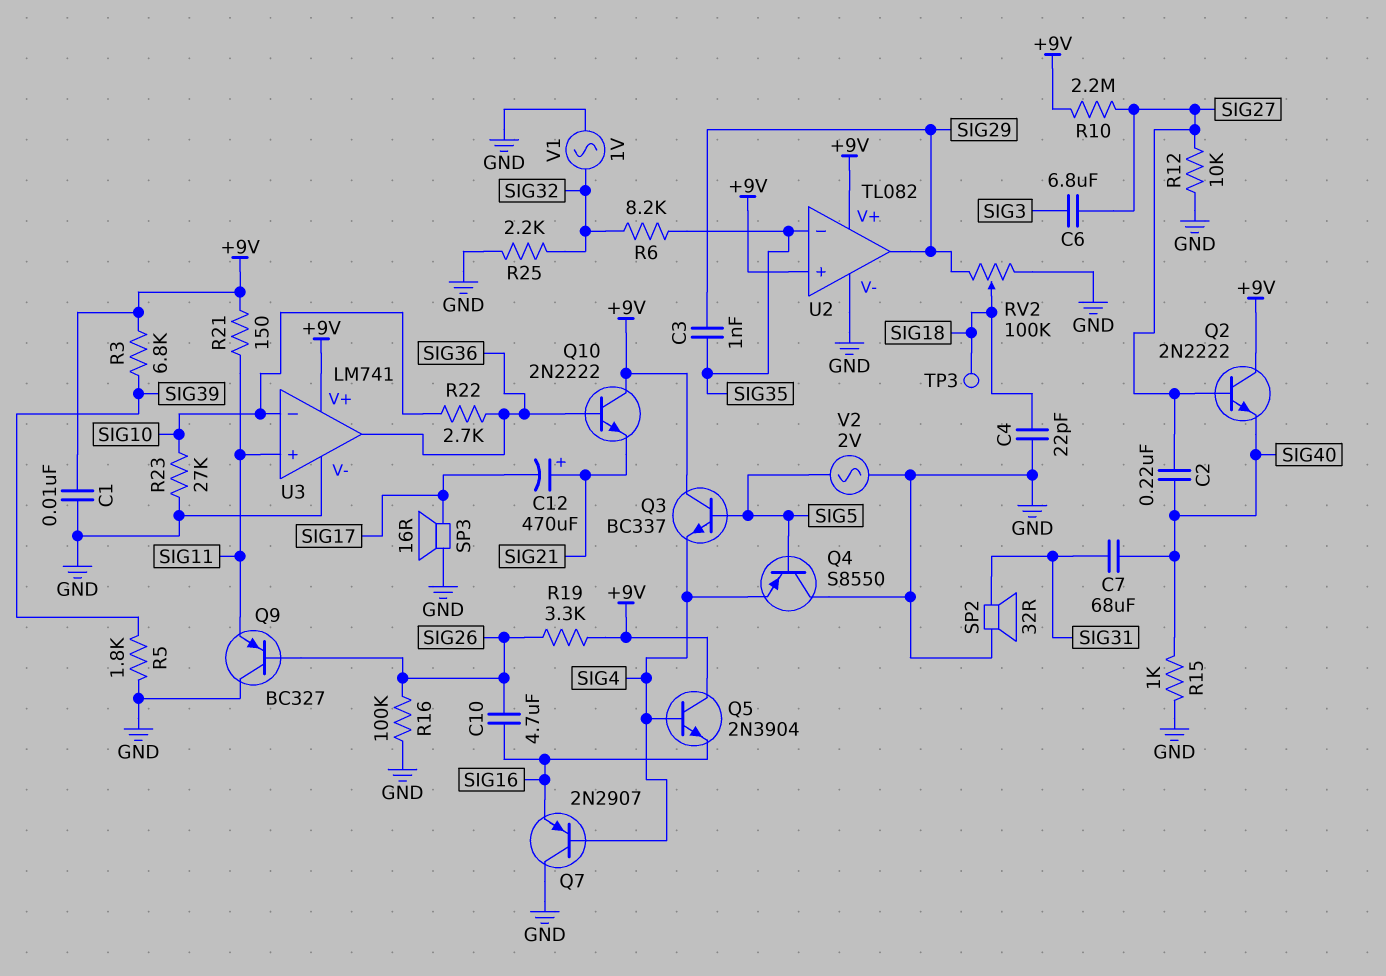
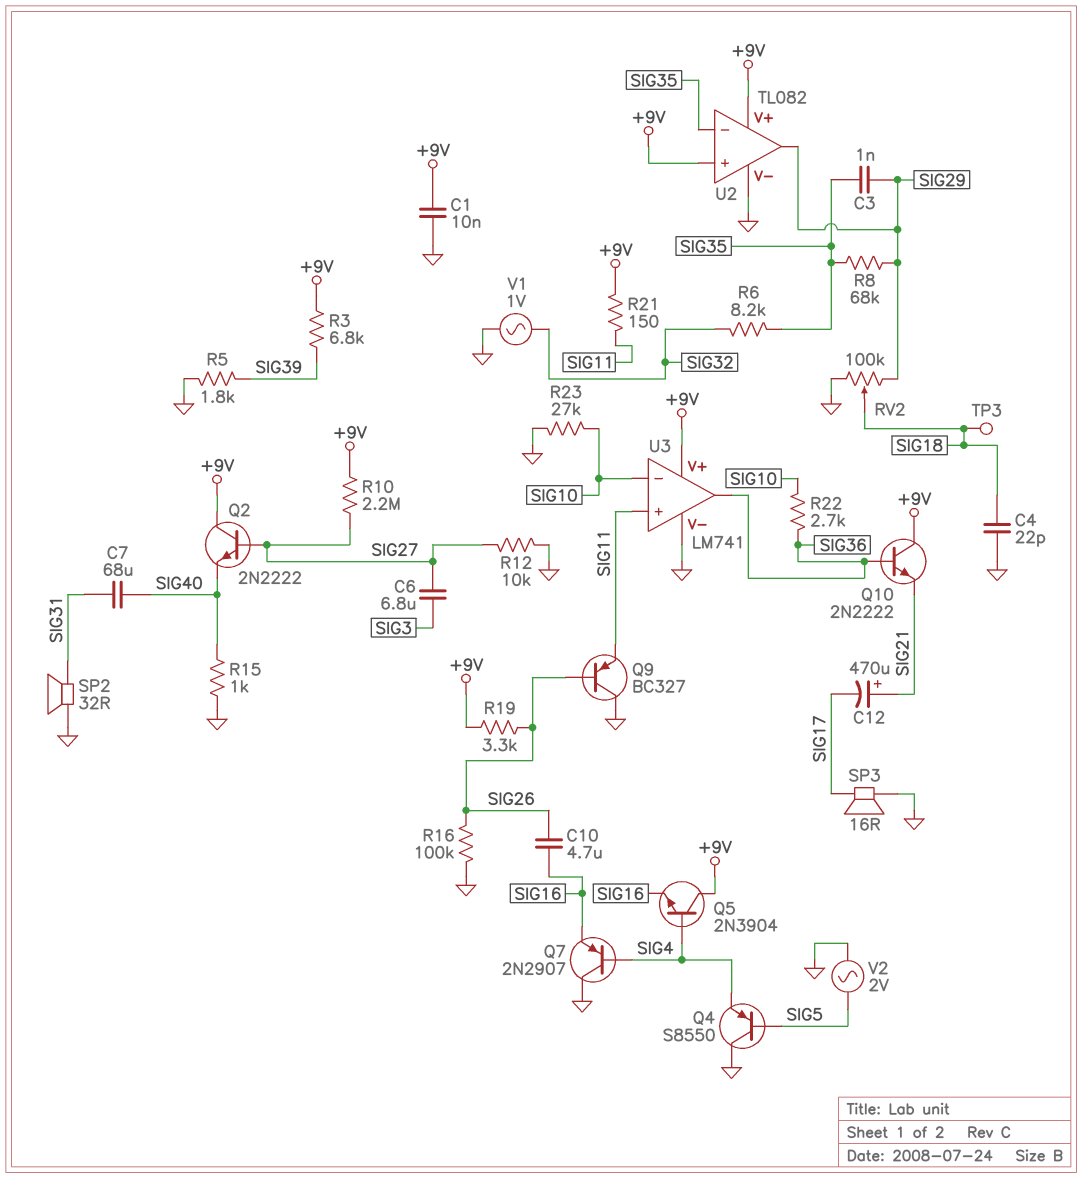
C2: 220nF (SIG27, SIG40) -> none
Q3: NPN BC337 (B SIG5, C +9V, E SIG4) -> none
R8: none -> 68k (SIG29, SIG35)
R25: 2.2k (GND, SIG32) -> none

